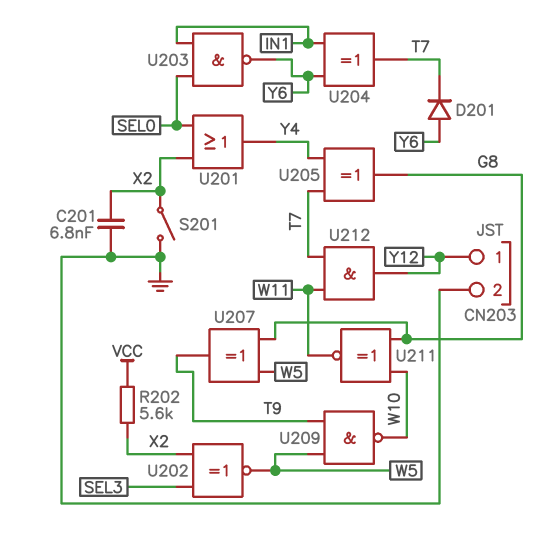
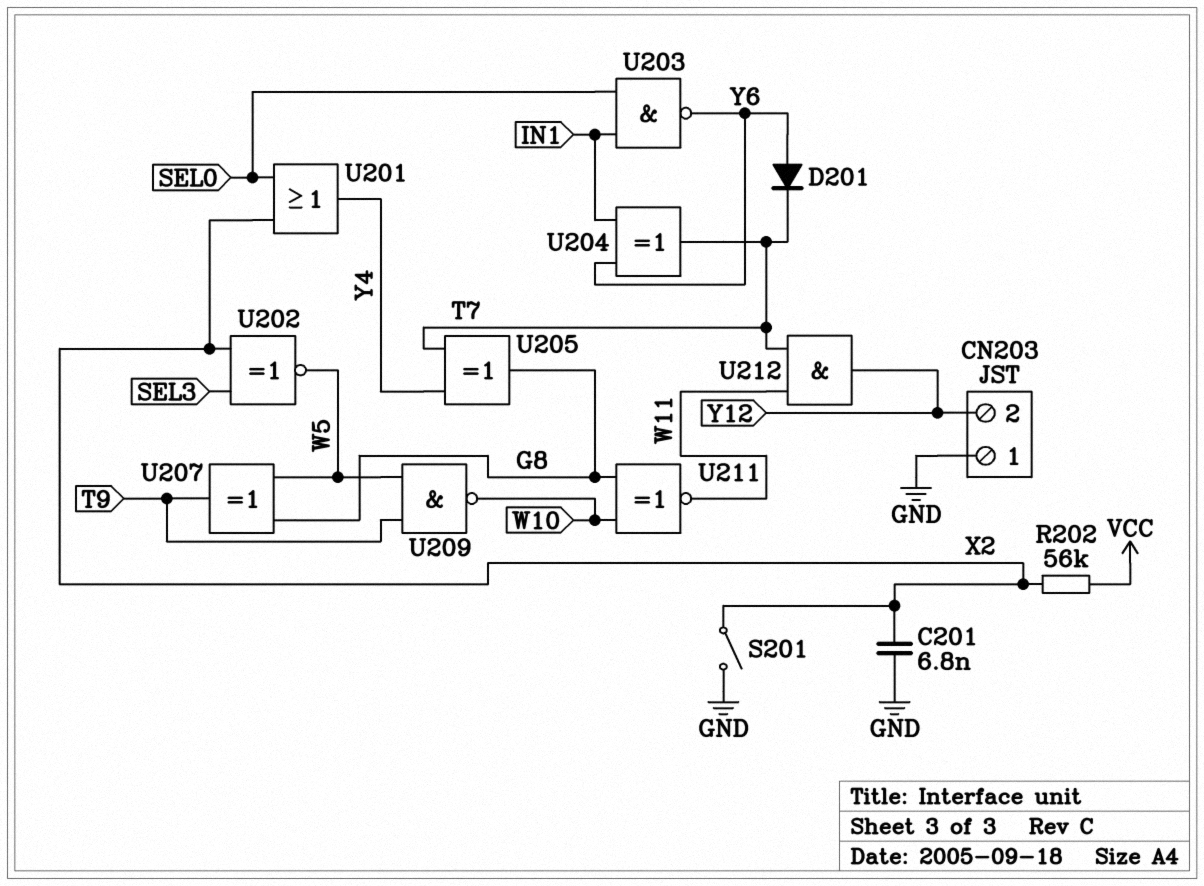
CN203 pin 1: Y12 -> GND
CN203 pin 2: GND -> Y12
R202: 5.6k (VCC, X2) -> 56k (VCC, X2)

